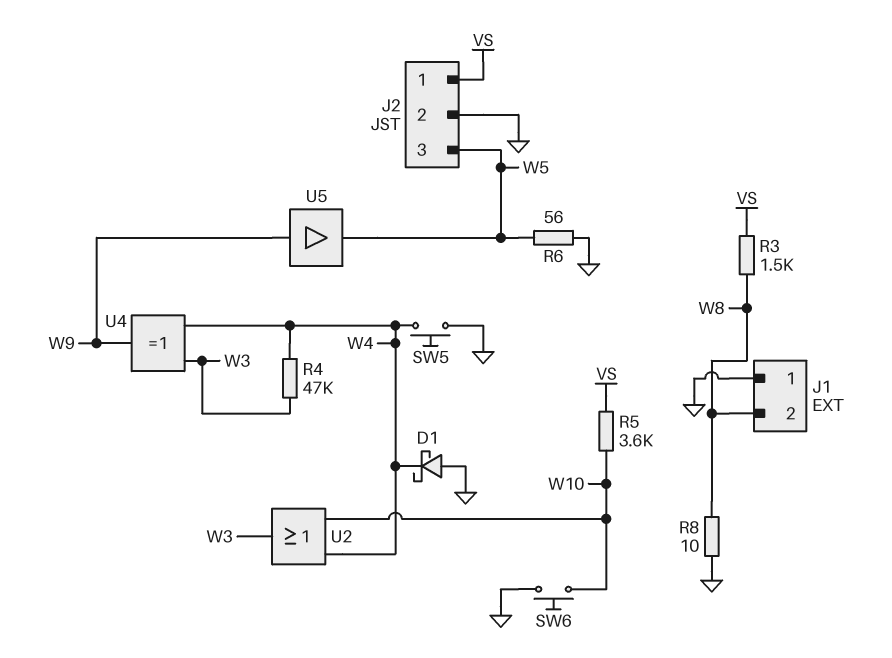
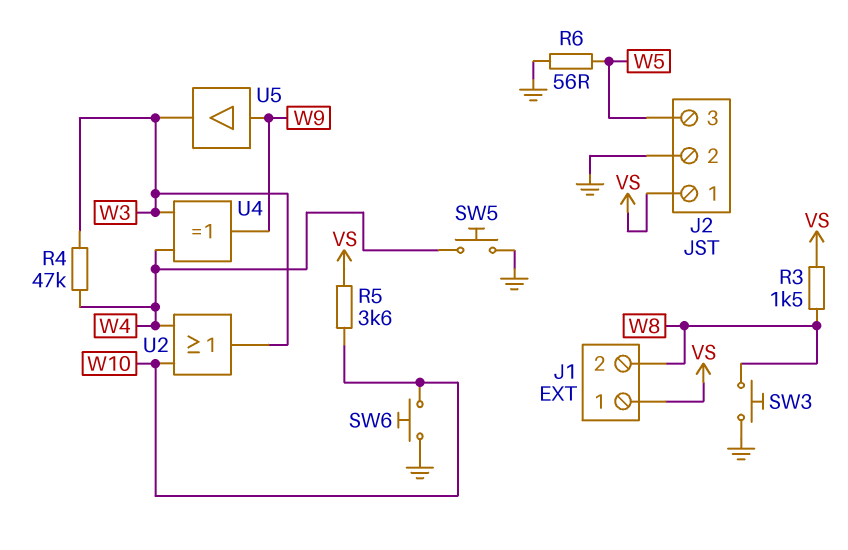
D1: schottky (A GND, K W4) -> none
J1 pin 1: GND -> VS
R8: 10 (GND, W8) -> none
SW3: none -> button (GND, W8)
U5: buffer (in W9, out W5) -> buffer (in W9, out W3)

